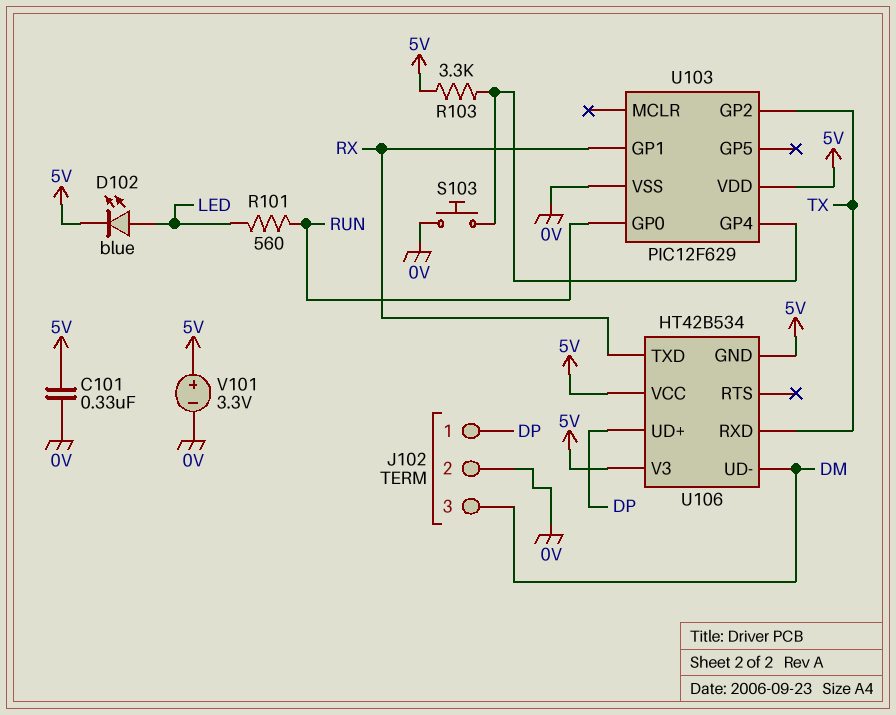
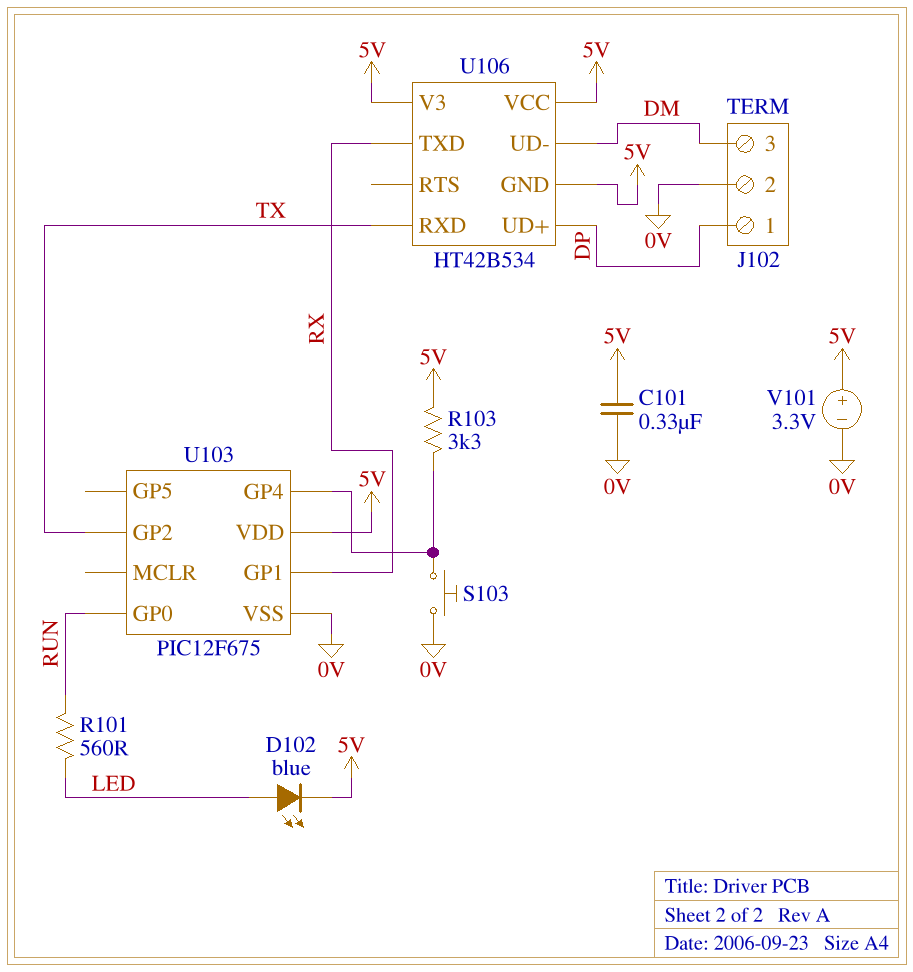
U103: PIC12F629 -> PIC12F675

